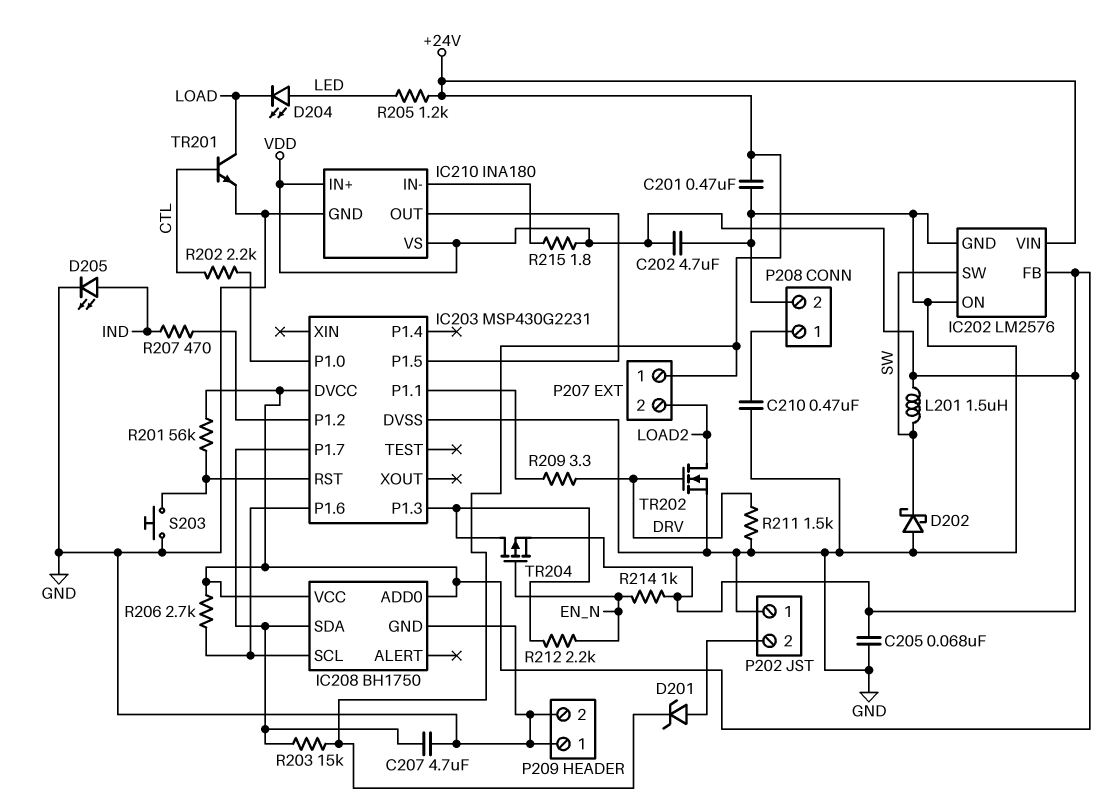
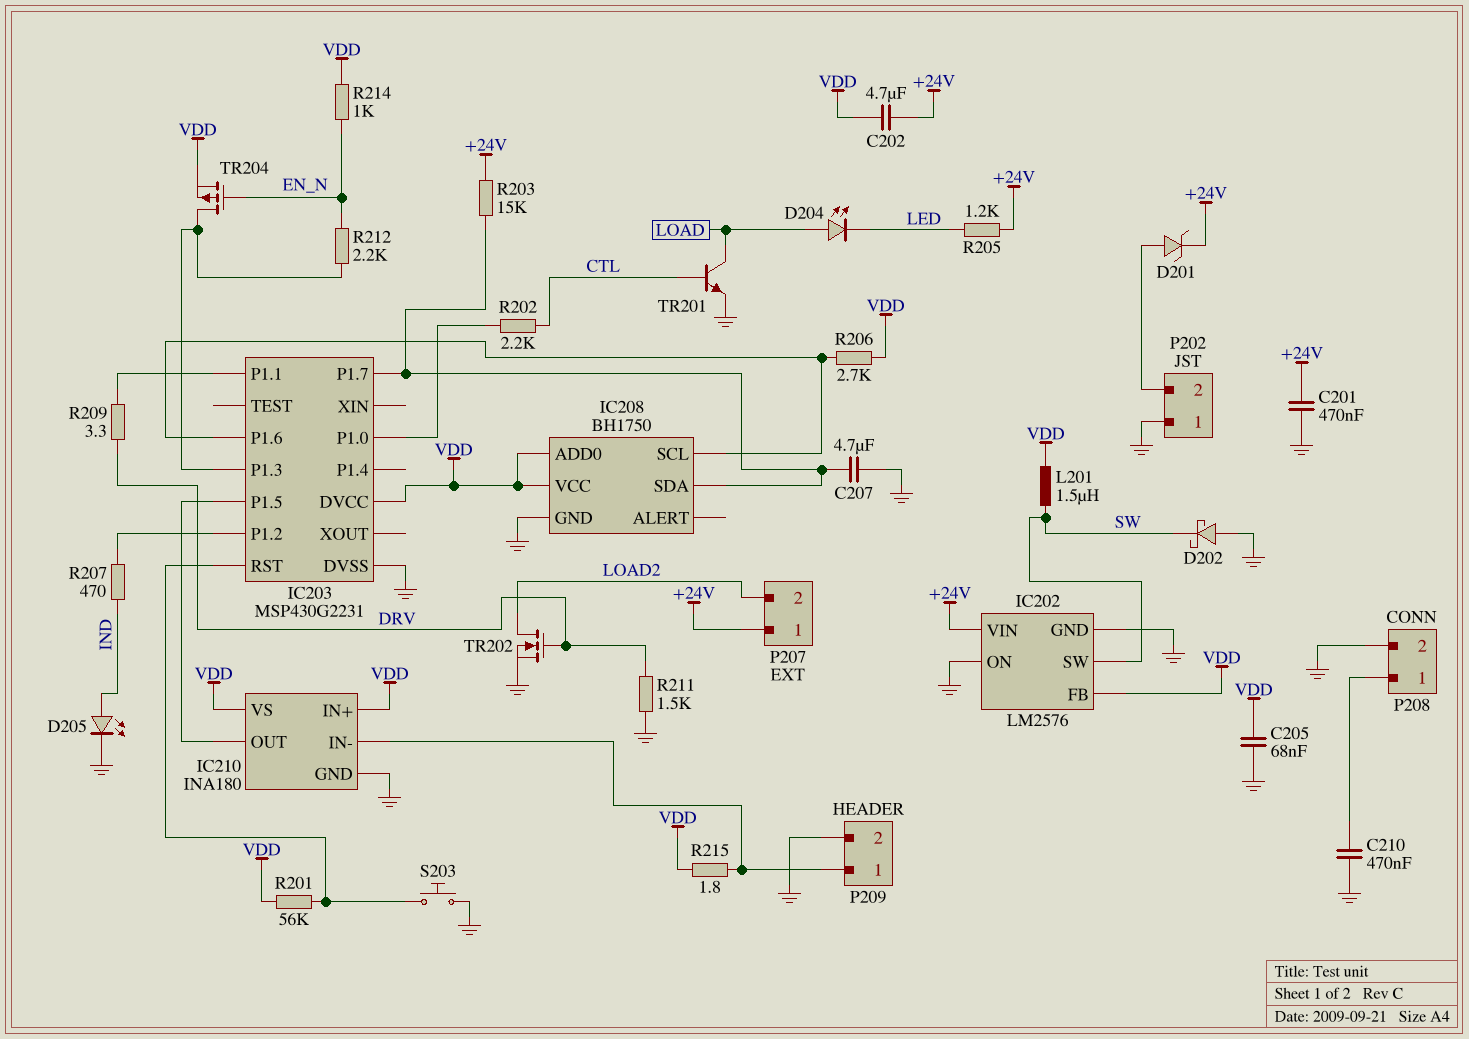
C202: 4.7uF (GND, VDD) -> 4.7uF (+24V, VDD)
D204: LED (A LED, K LOAD) -> LED (A LOAD, K LED)
P209 pin 1: GND -> IC210/IN-

